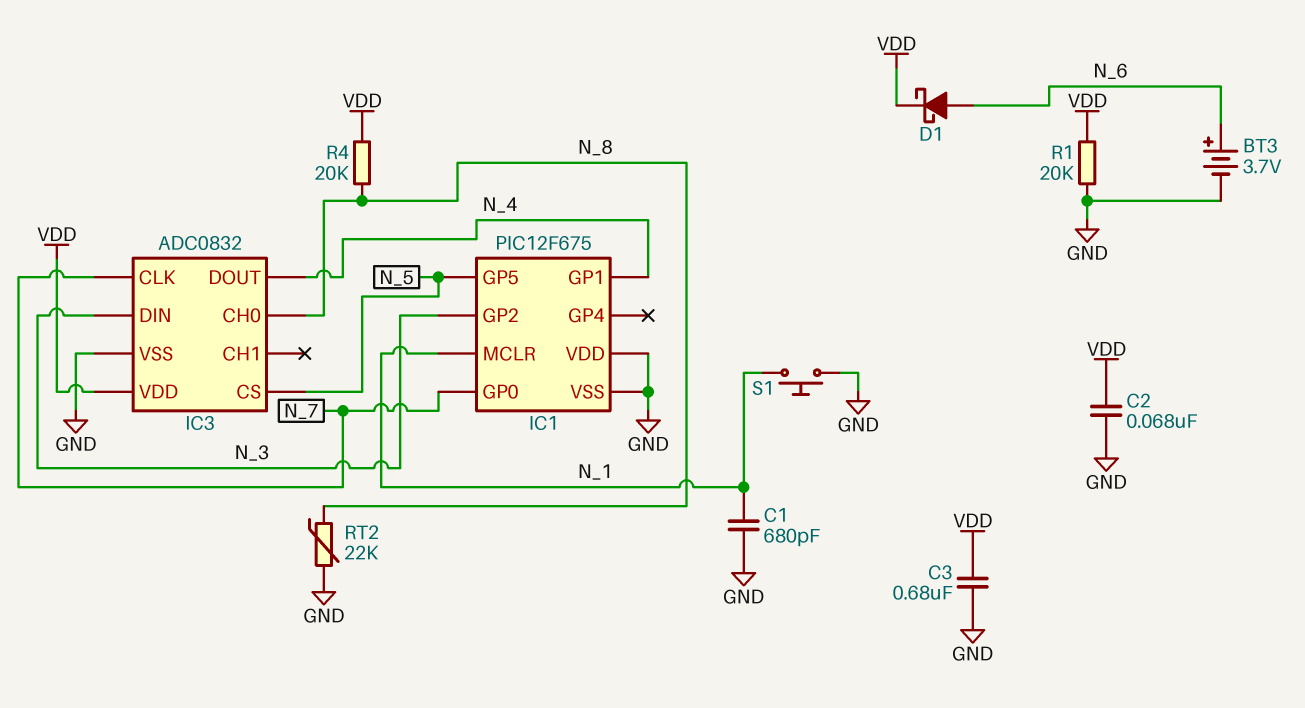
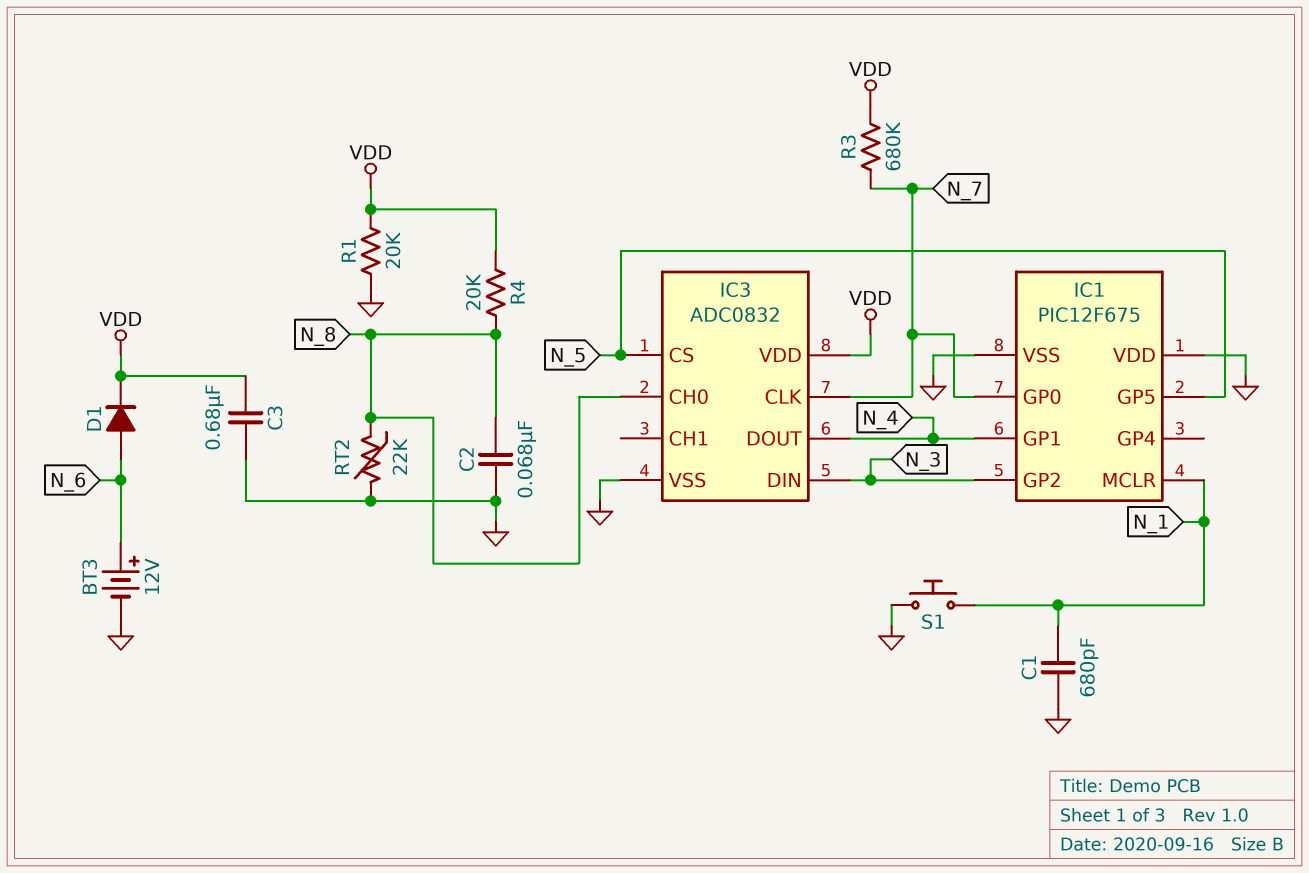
BT3: 3.7V (plus N_6, minus GND) -> 12V (plus N_6, minus GND)
C2: 68nF (GND, VDD) -> 68nF (GND, N_8)
D1: schottky (A N_6, K VDD) -> diode (A N_6, K VDD)
R3: none -> 680k (N_7, VDD)

